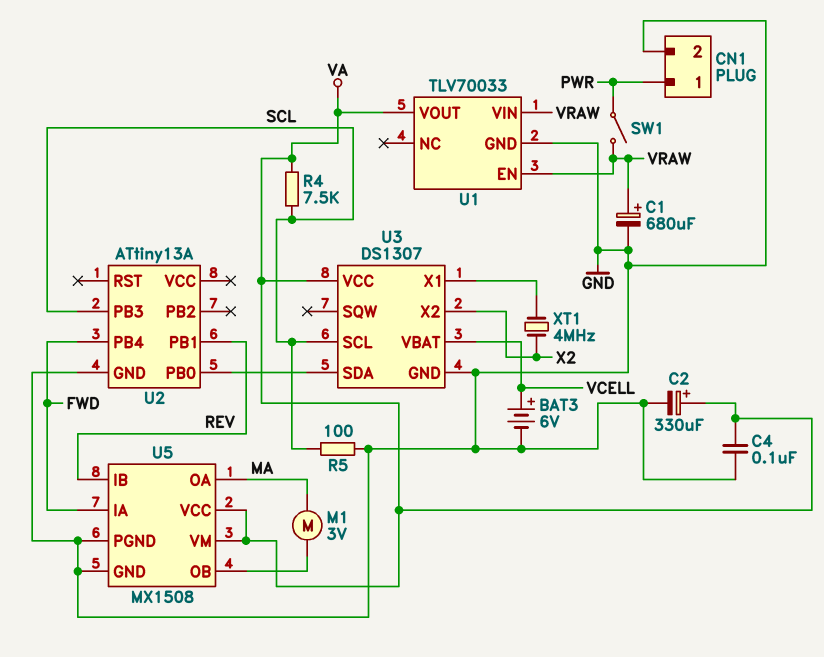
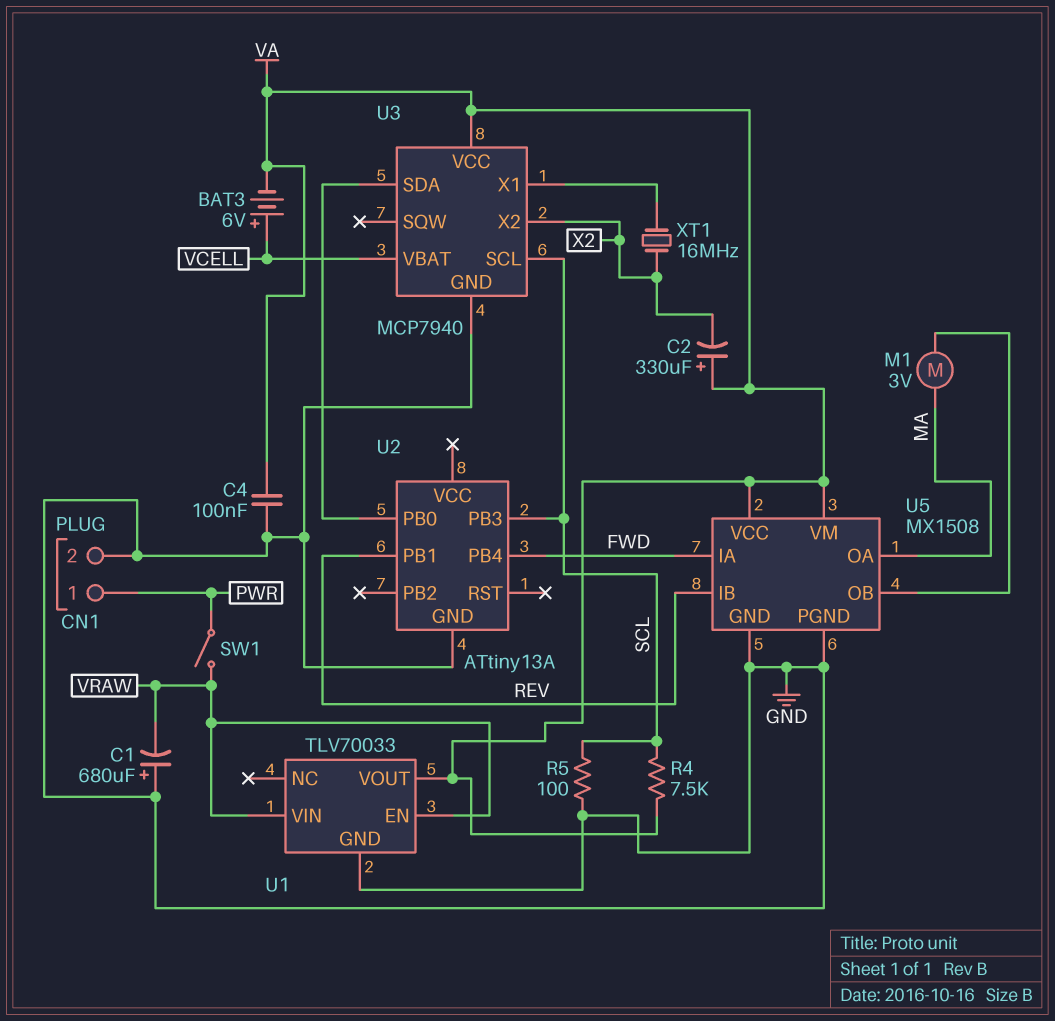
BAT3: 6V (plus VCELL, minus GND) -> 6V (plus VCELL, minus VA)
C1: 680uF (plus VRAW, minus GND) -> 680uF (plus GND, minus VRAW)
C2: 330uF (plus VA, minus GND) -> 330uF (plus VA, minus X2)
U3: DS1307 -> MCP7940
XT1: 4MHz (U3/X1, X2) -> 16MHz (U3/X1, X2)

